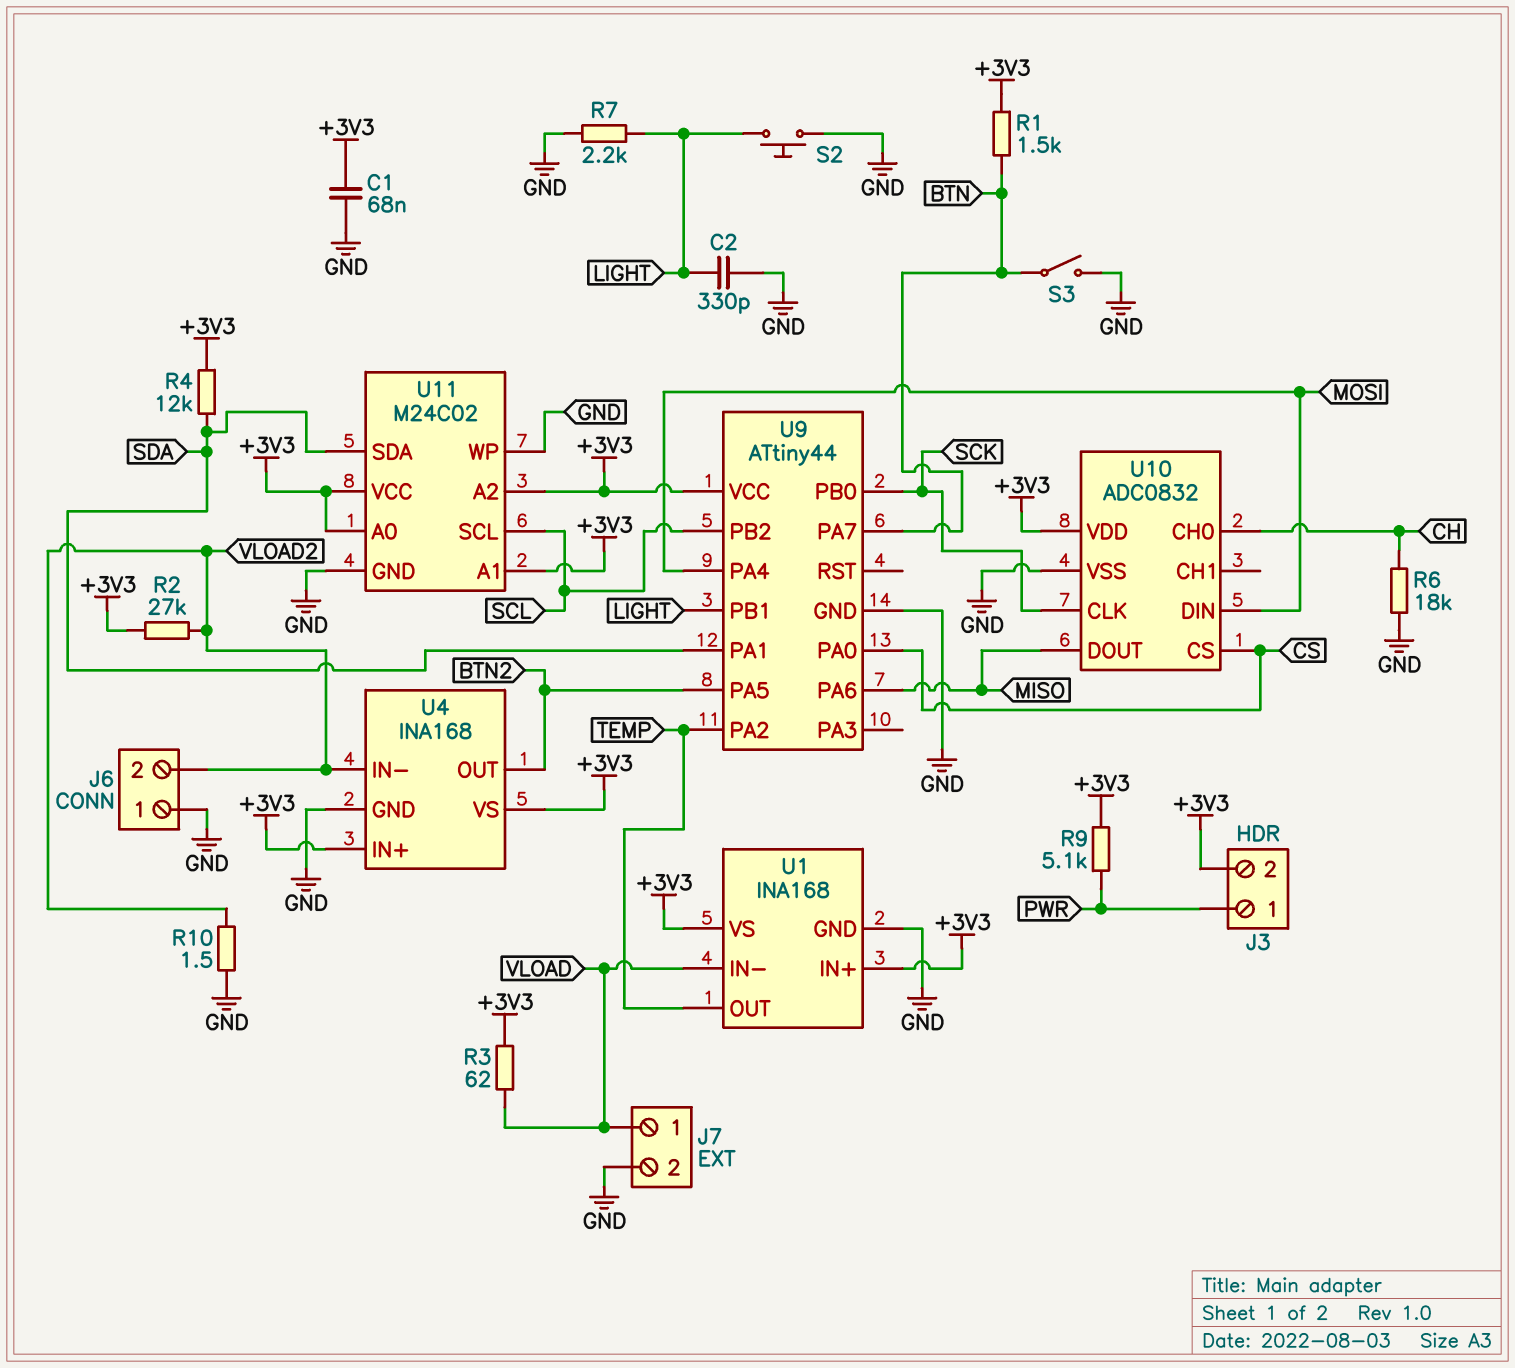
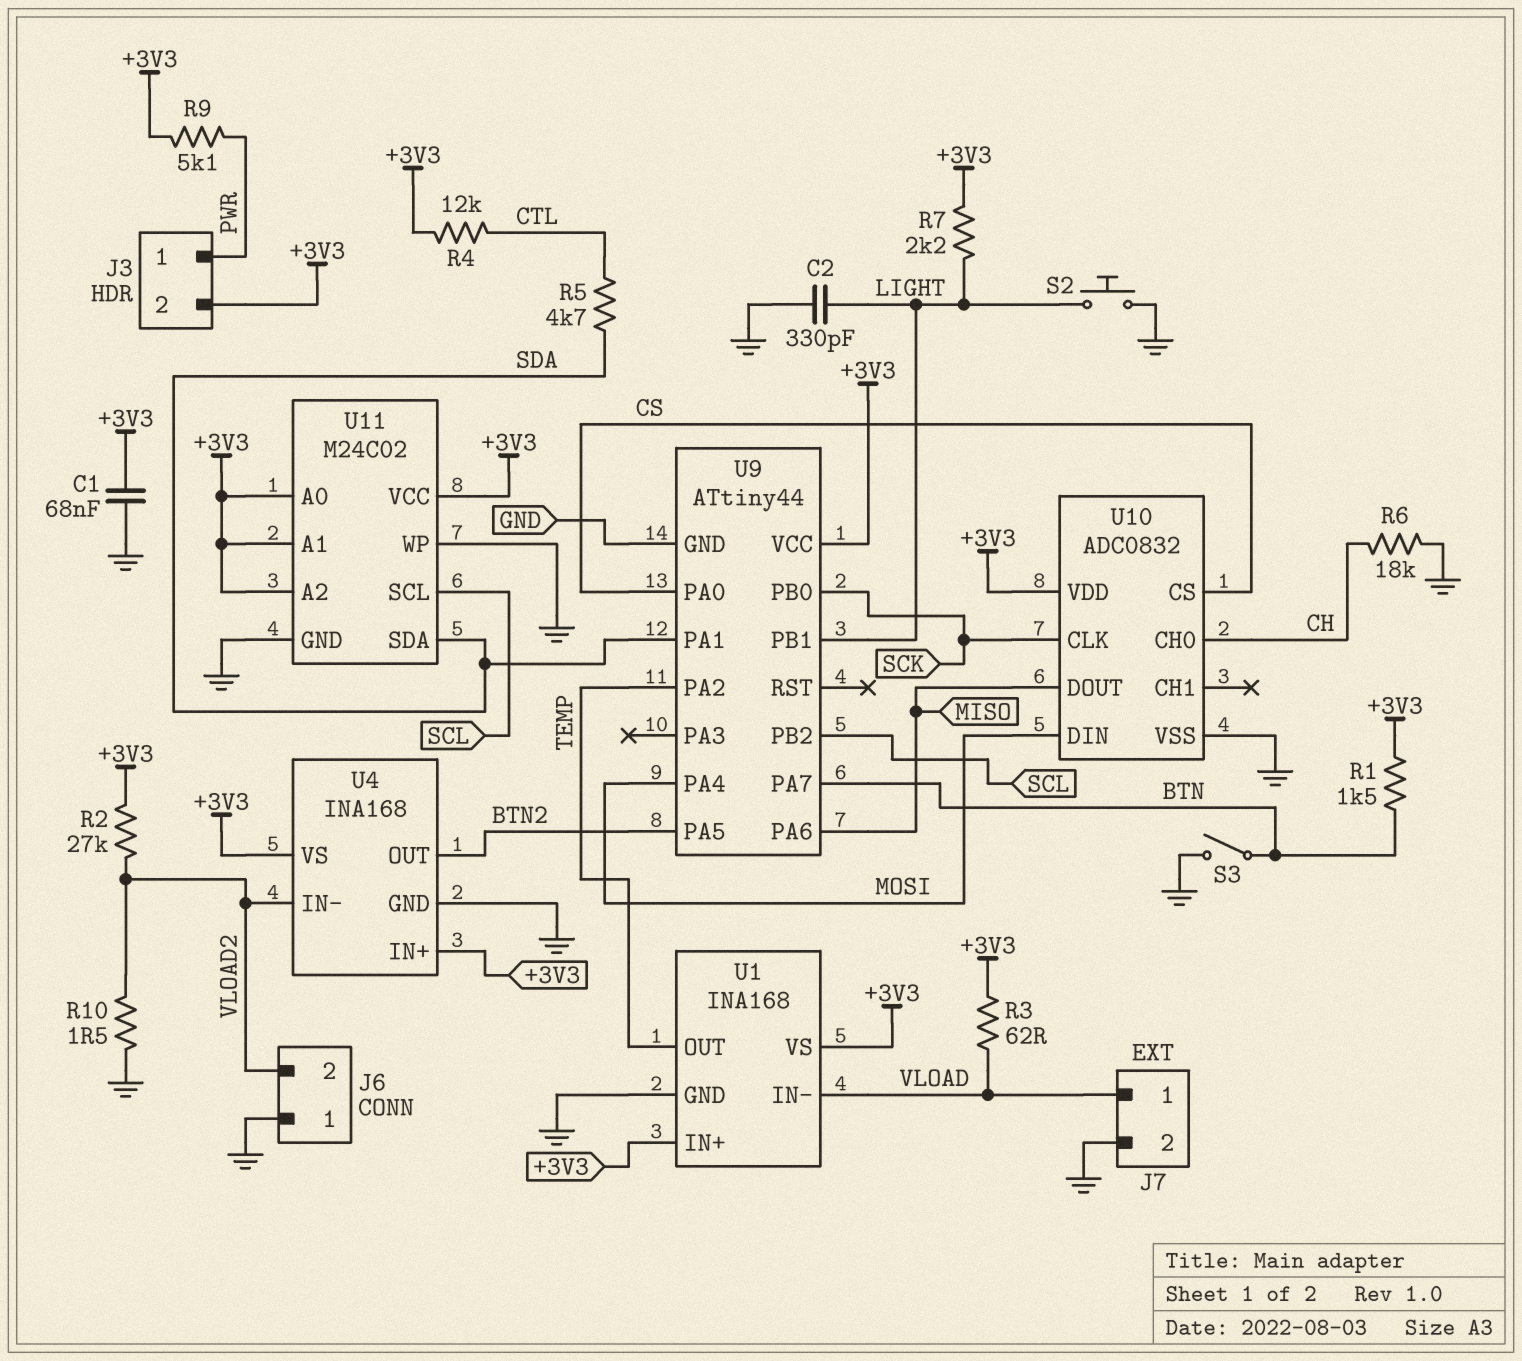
R4: 12k (+3V3, SDA) -> 12k (+3V3, CTL)
R5: none -> 4.7k (CTL, SDA)
R7: 2.2k (GND, LIGHT) -> 2.2k (+3V3, LIGHT)

